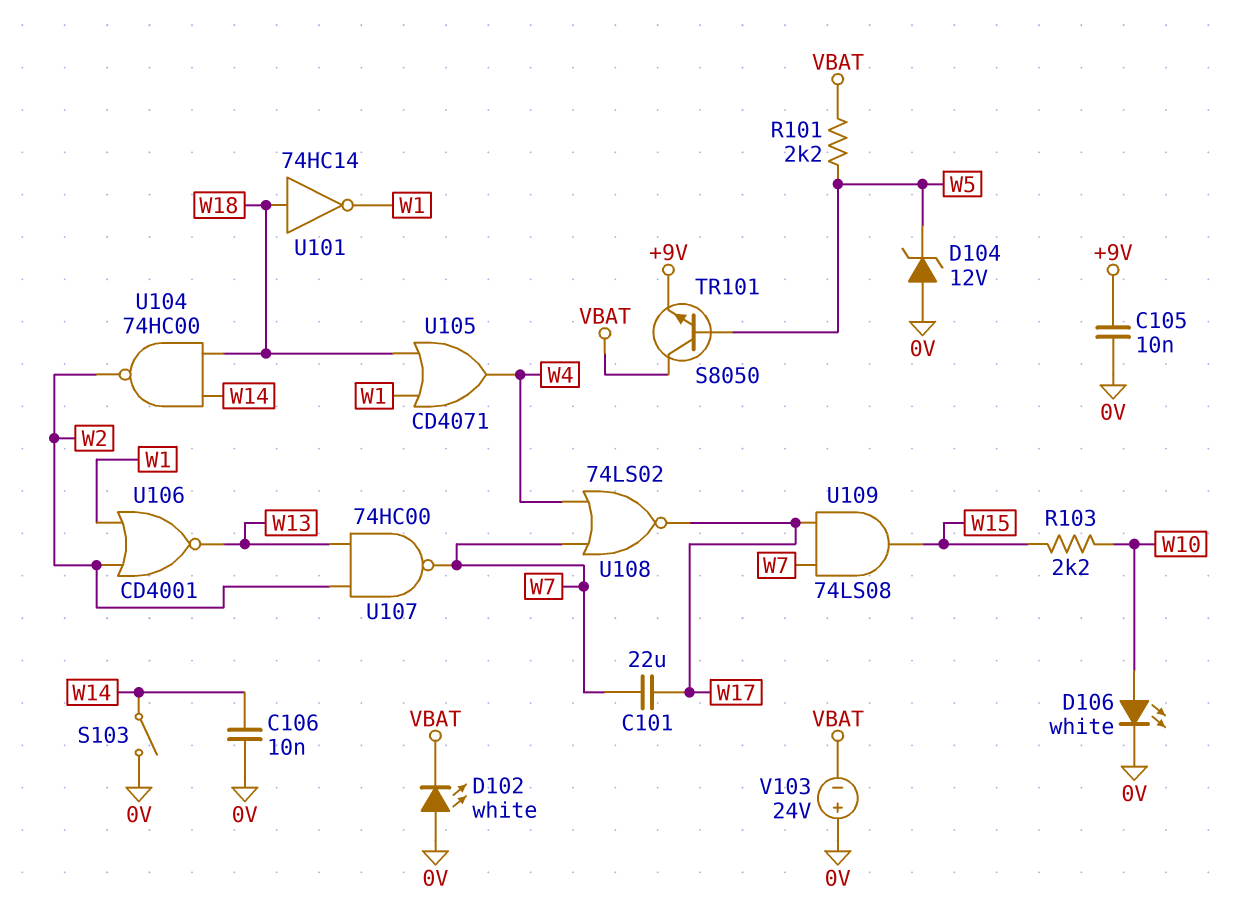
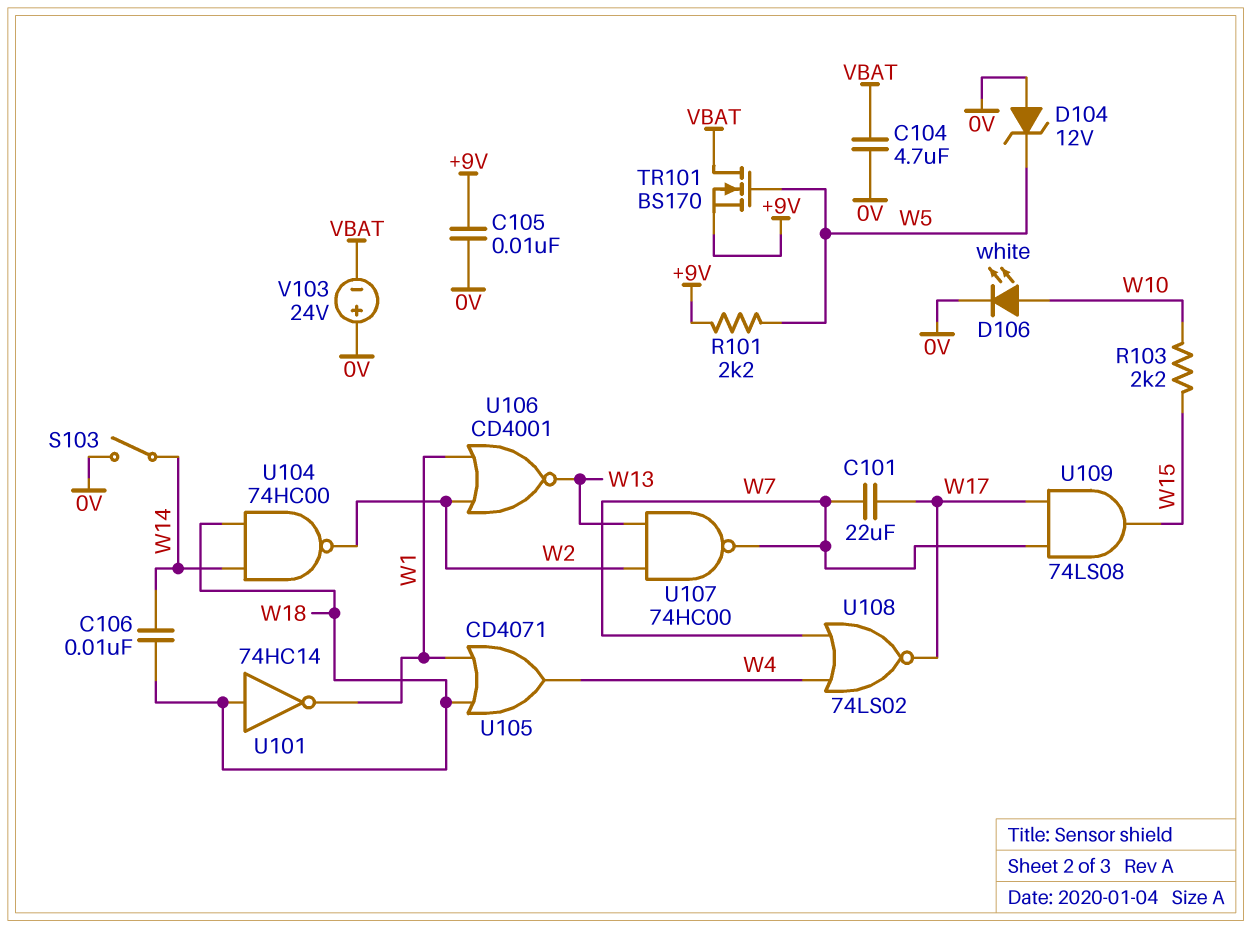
C104: none -> 4.7uF (0V, VBAT)
C106: 10nF (0V, W14) -> 10nF (W14, W18)
D102: LED white (A 0V, K VBAT) -> none
R101: 2.2k (VBAT, W5) -> 2.2k (+9V, W5)
TR101: NPN S8050 (B W5, C VBAT, E +9V) -> NMOS BS170 (G W5, D VBAT, S +9V)

